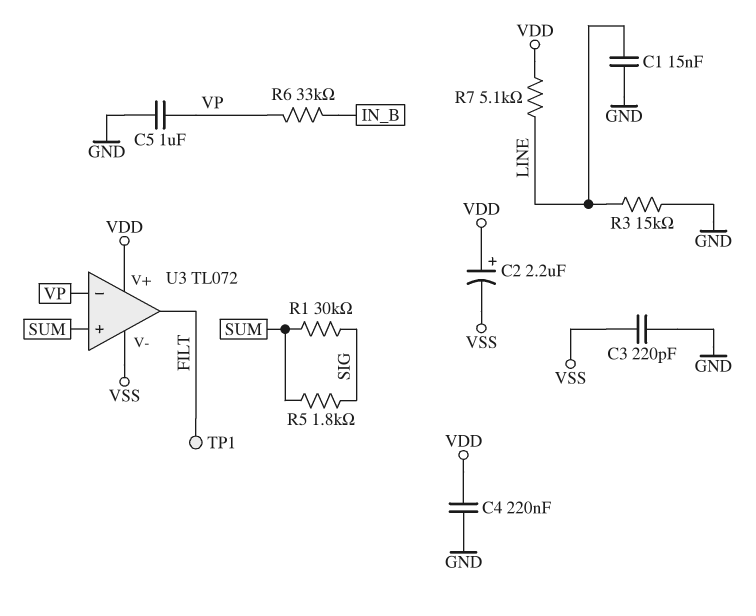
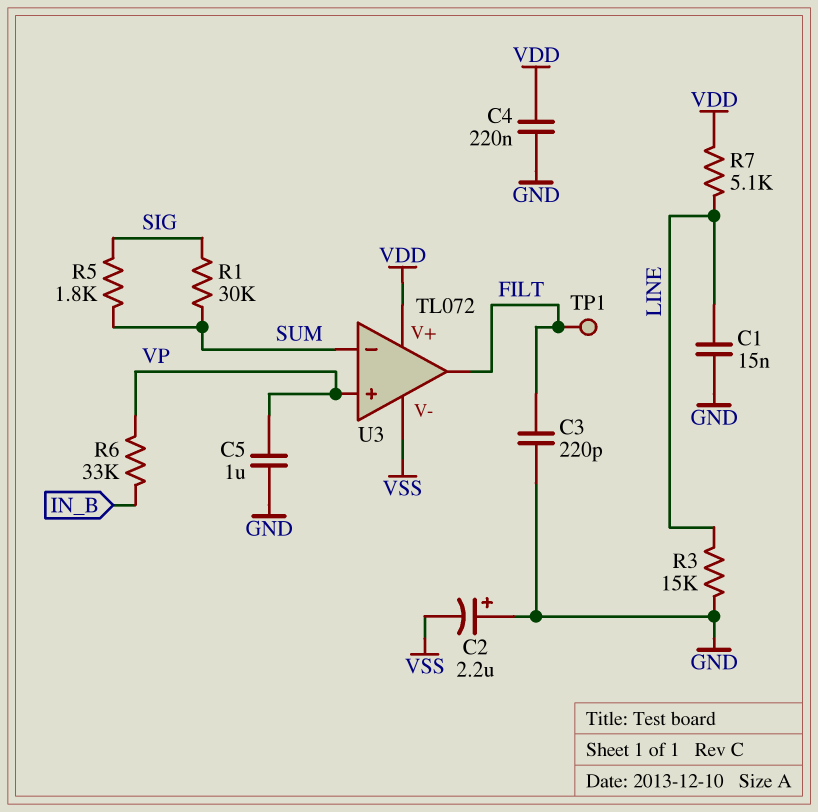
C2: 2.2uF (plus VDD, minus VSS) -> 2.2uF (plus GND, minus VSS)
C3: 220pF (GND, VSS) -> 220pF (FILT, GND)
U3 pin in+: SUM -> VP
U3 pin in-: VP -> SUM

